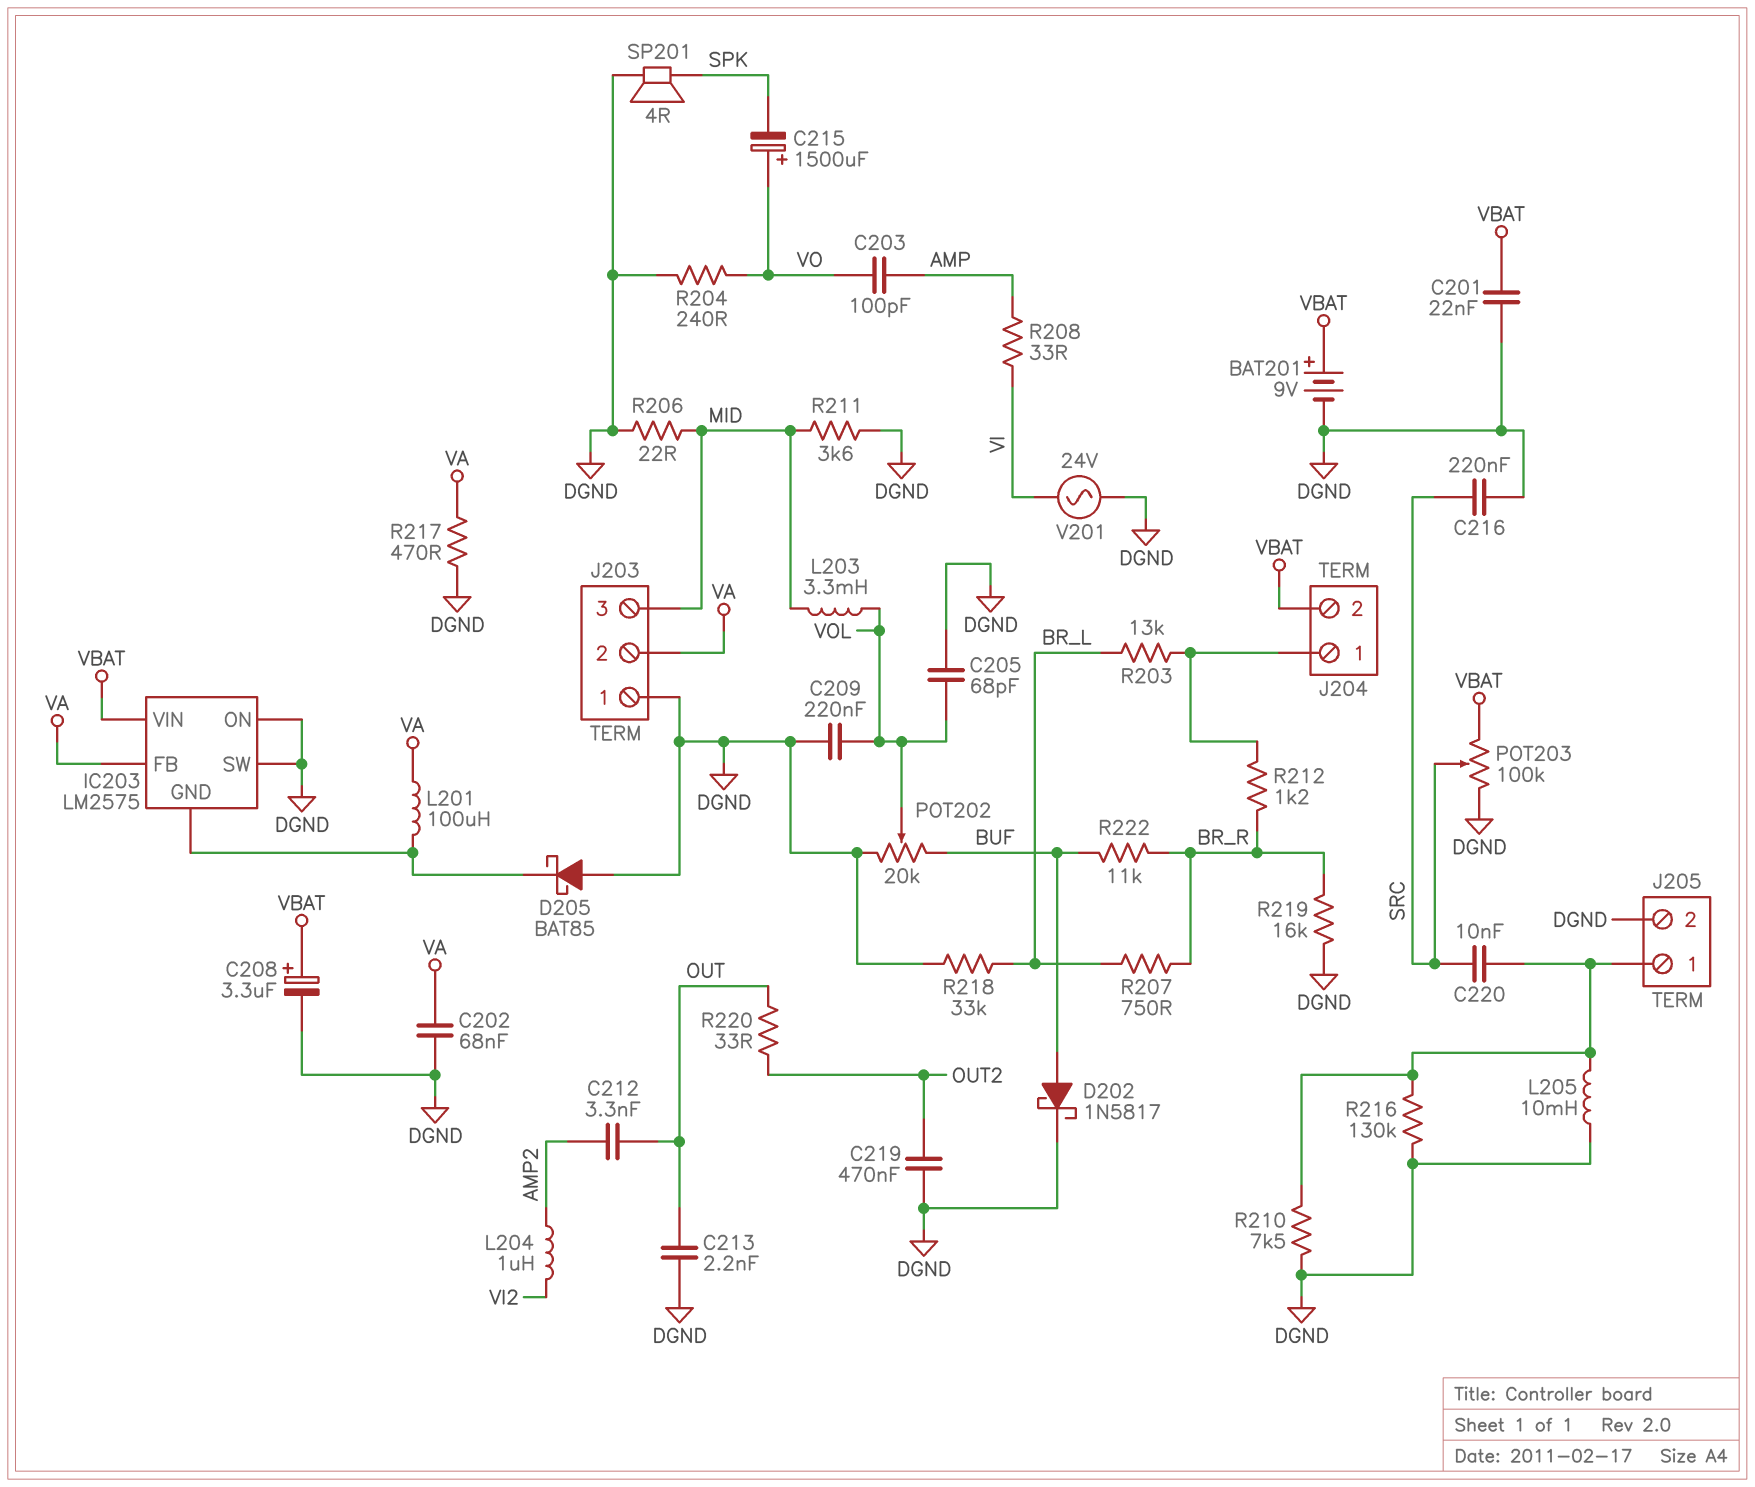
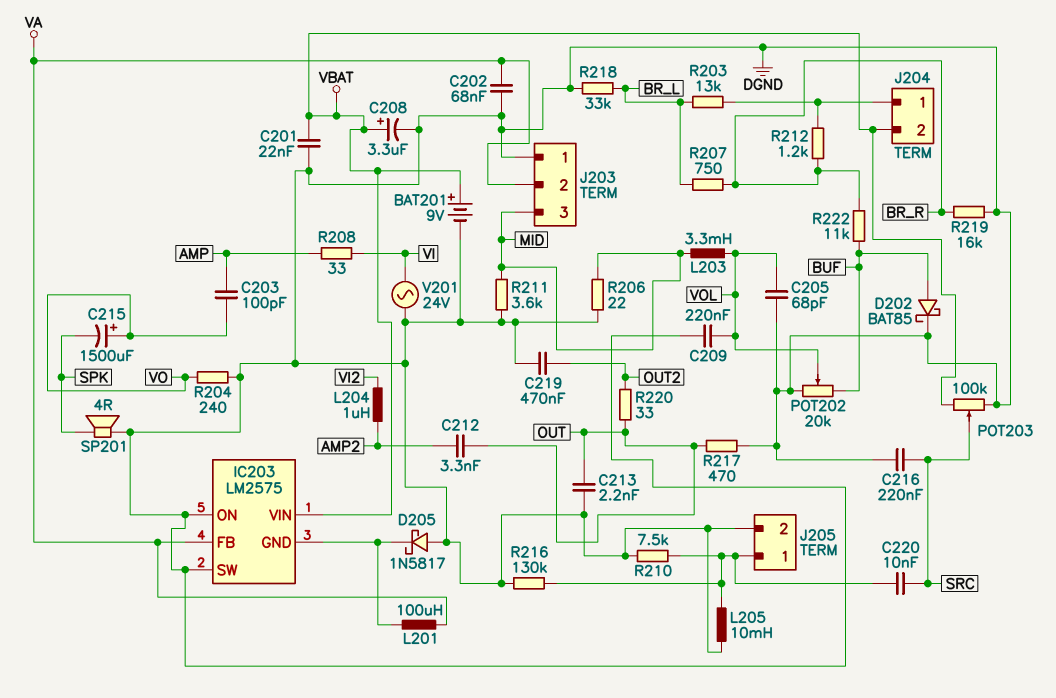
D202: schottky 1N5817 (A BUF, K DGND) -> schottky BAT85 (A BUF, K DGND)
D205: schottky BAT85 (A DGND, K IC203/GND) -> schottky 1N5817 (A DGND, K IC203/GND)
R217: 470 (DGND, VA) -> 470 (DGND, OUT)

